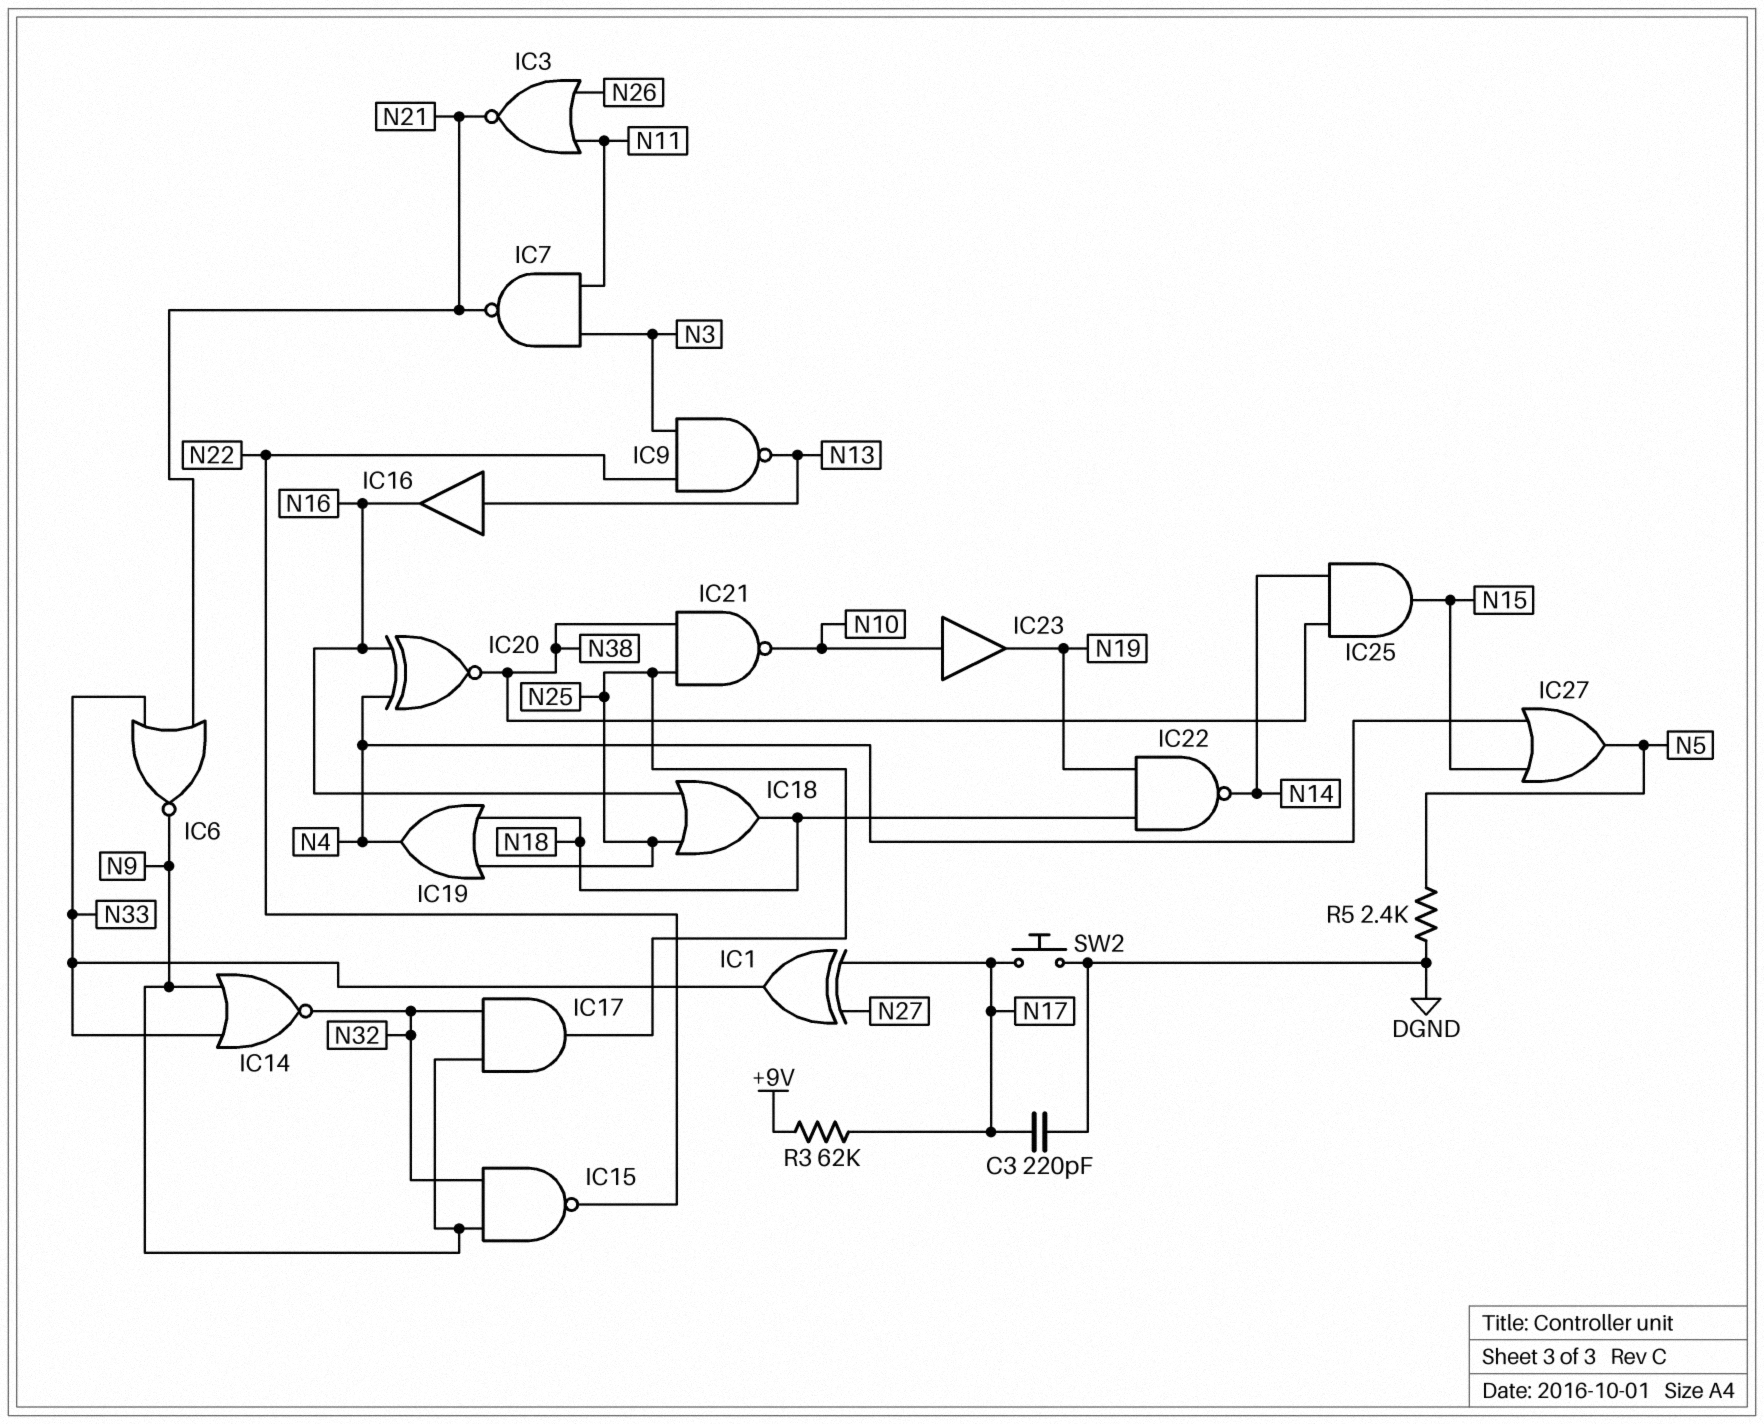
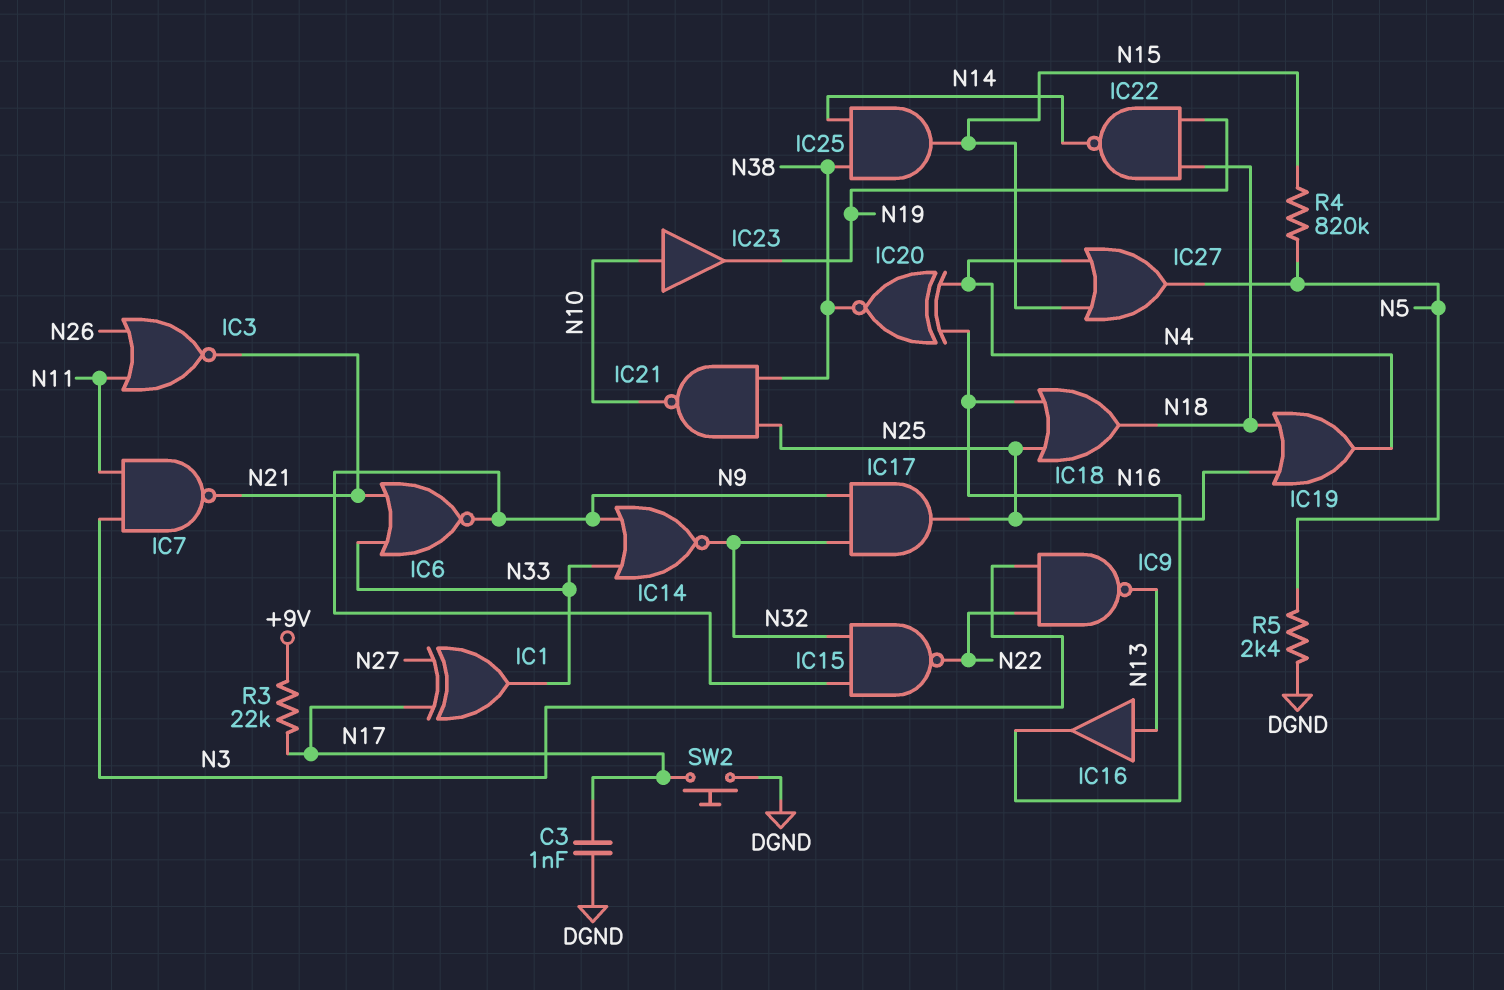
C3: 220pF (DGND, N17) -> 1nF (DGND, N17)
R3: 62k (+9V, N17) -> 22k (+9V, N17)
R4: none -> 820k (N5, N15)

